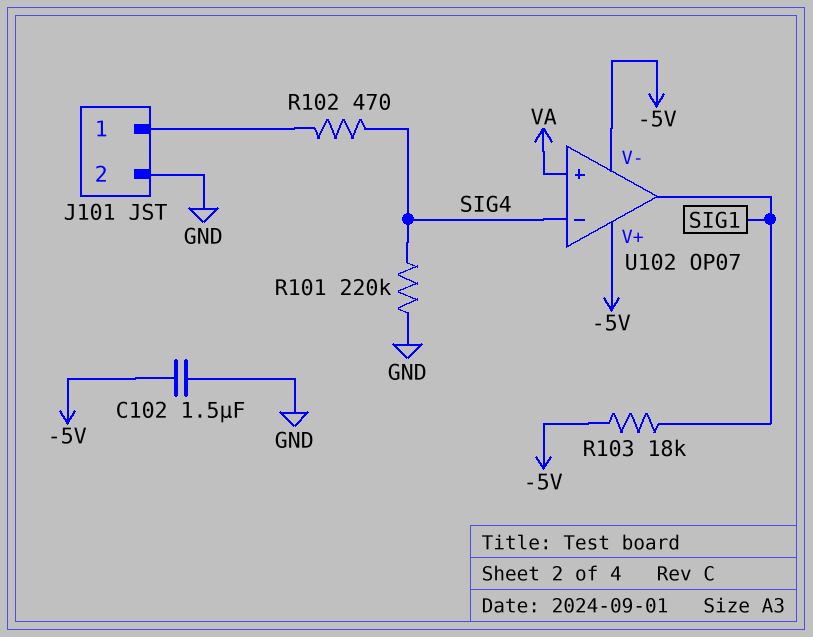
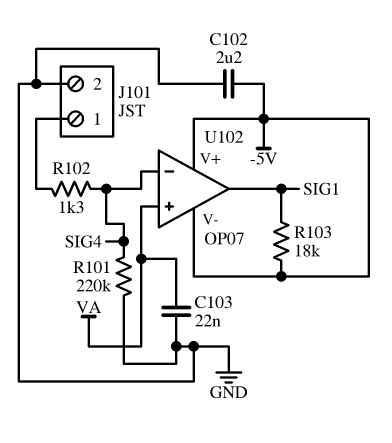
C102: 1.5uF (-5V, GND) -> 2.2uF (-5V, GND)
C103: none -> 22nF (GND, VA)
R102: 470 (J101/1, SIG4) -> 1.3k (J101/1, SIG4)

